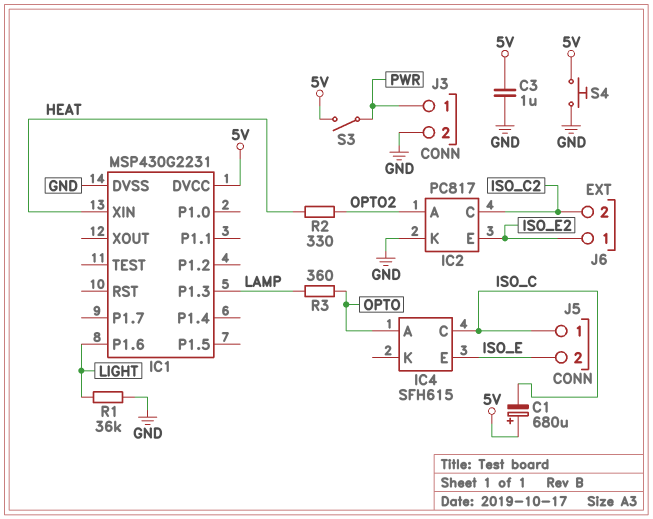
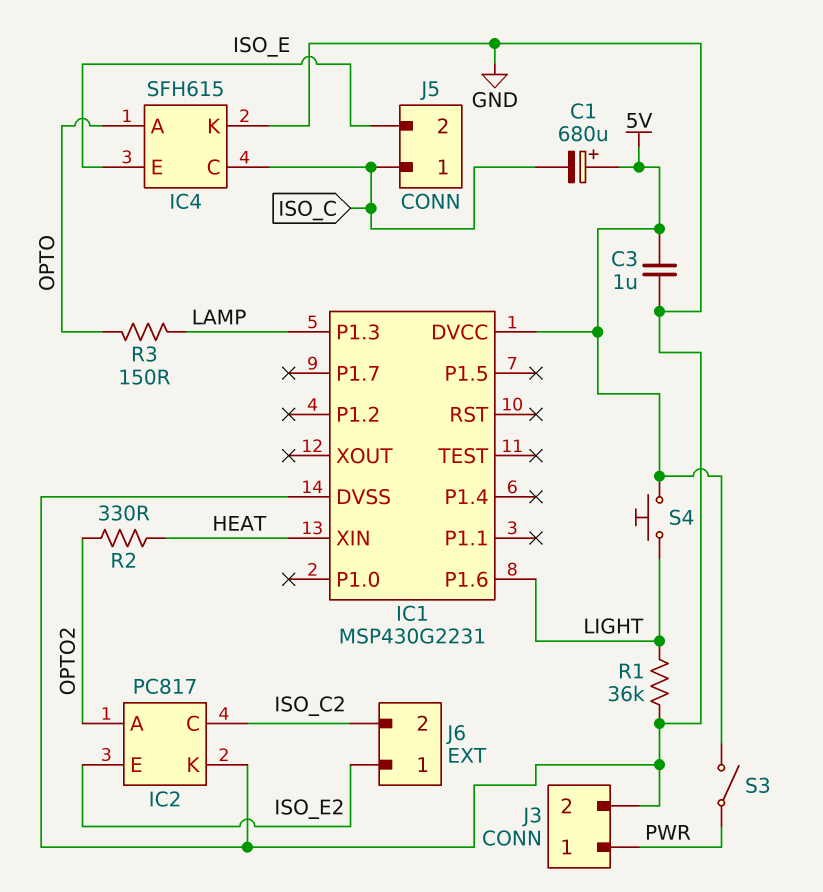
IC4 pin K: none -> GND
R3: 360 (LAMP, OPTO) -> 150 (LAMP, OPTO)
S4: button (5V, GND) -> button (5V, LIGHT)

